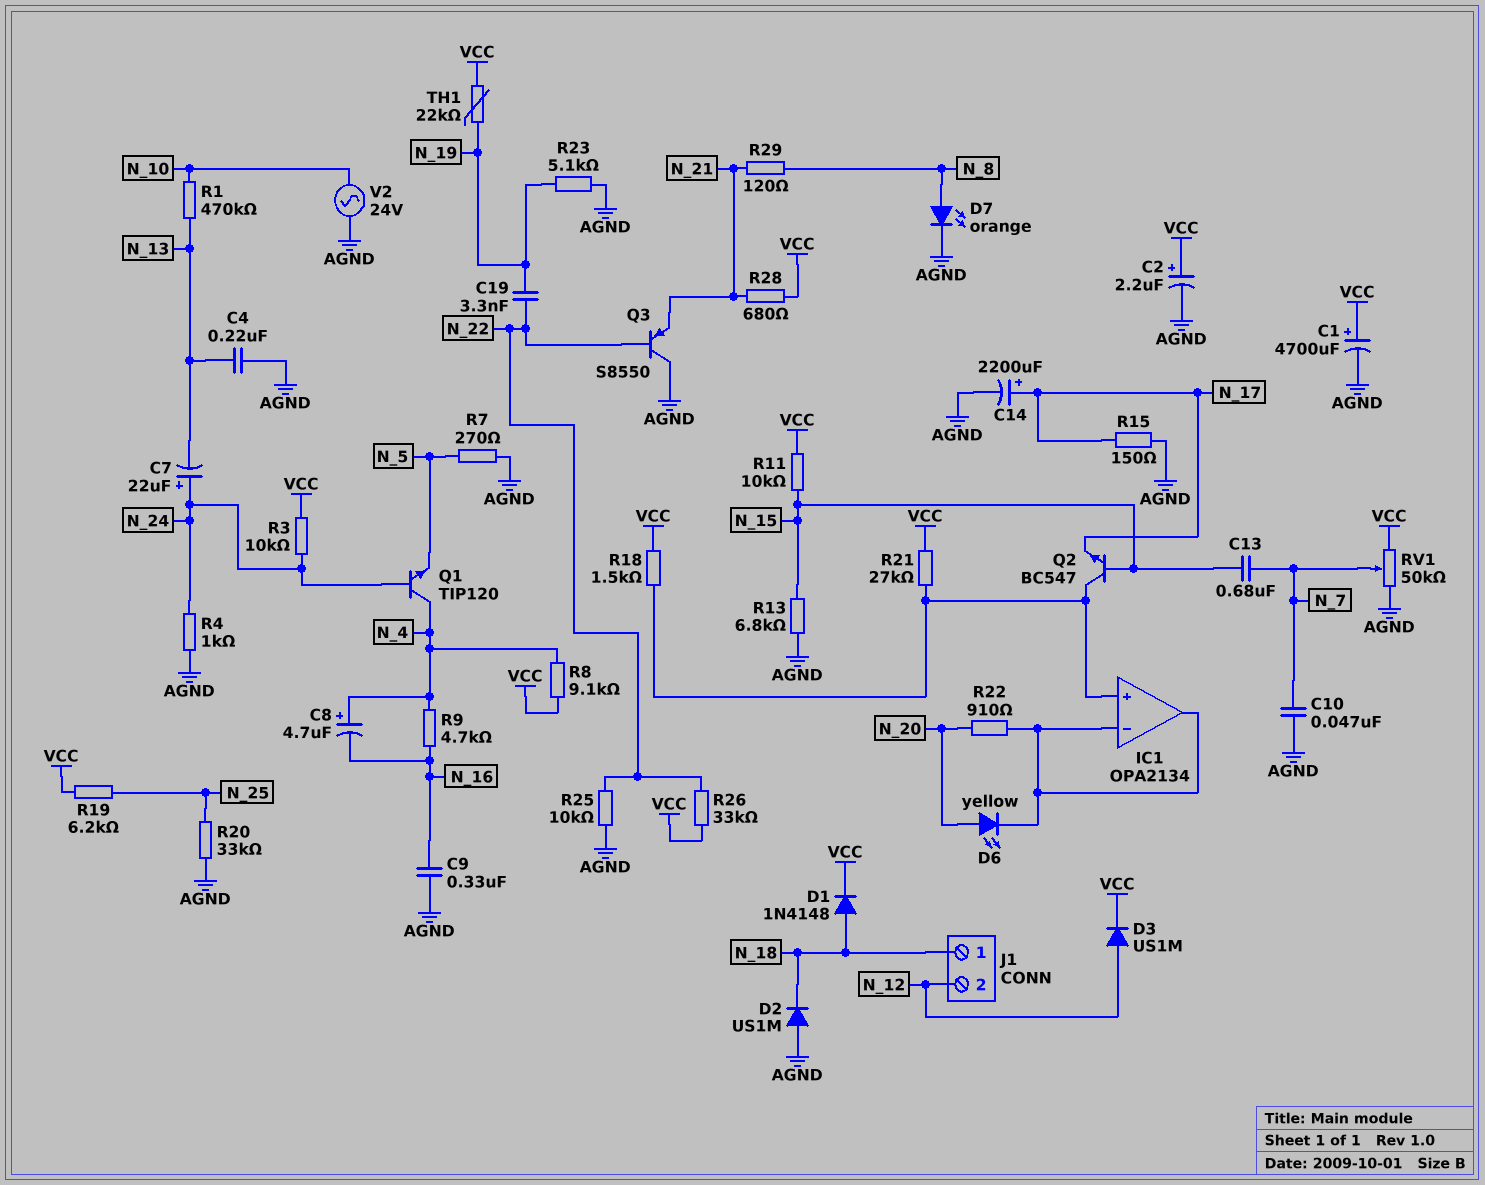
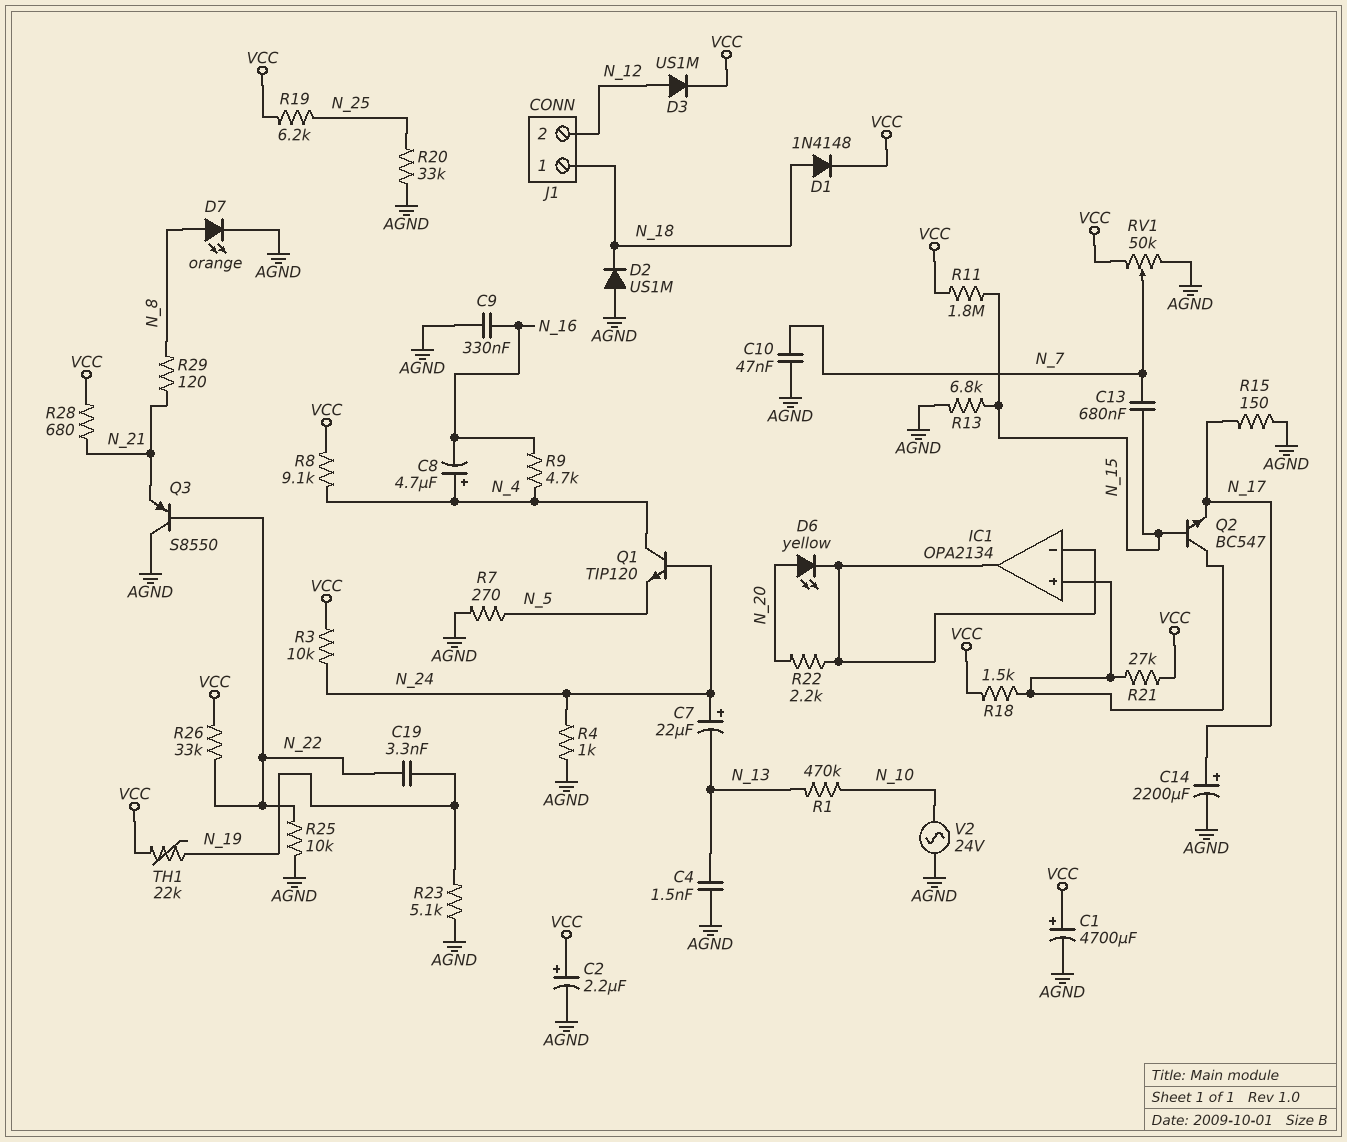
C4: 220nF (AGND, N_13) -> 1.5nF (AGND, N_13)
R11: 10k (N_15, VCC) -> 1.8M (N_15, VCC)
R22: 910 (IC1/in-, N_20) -> 2.2k (IC1/in-, N_20)

